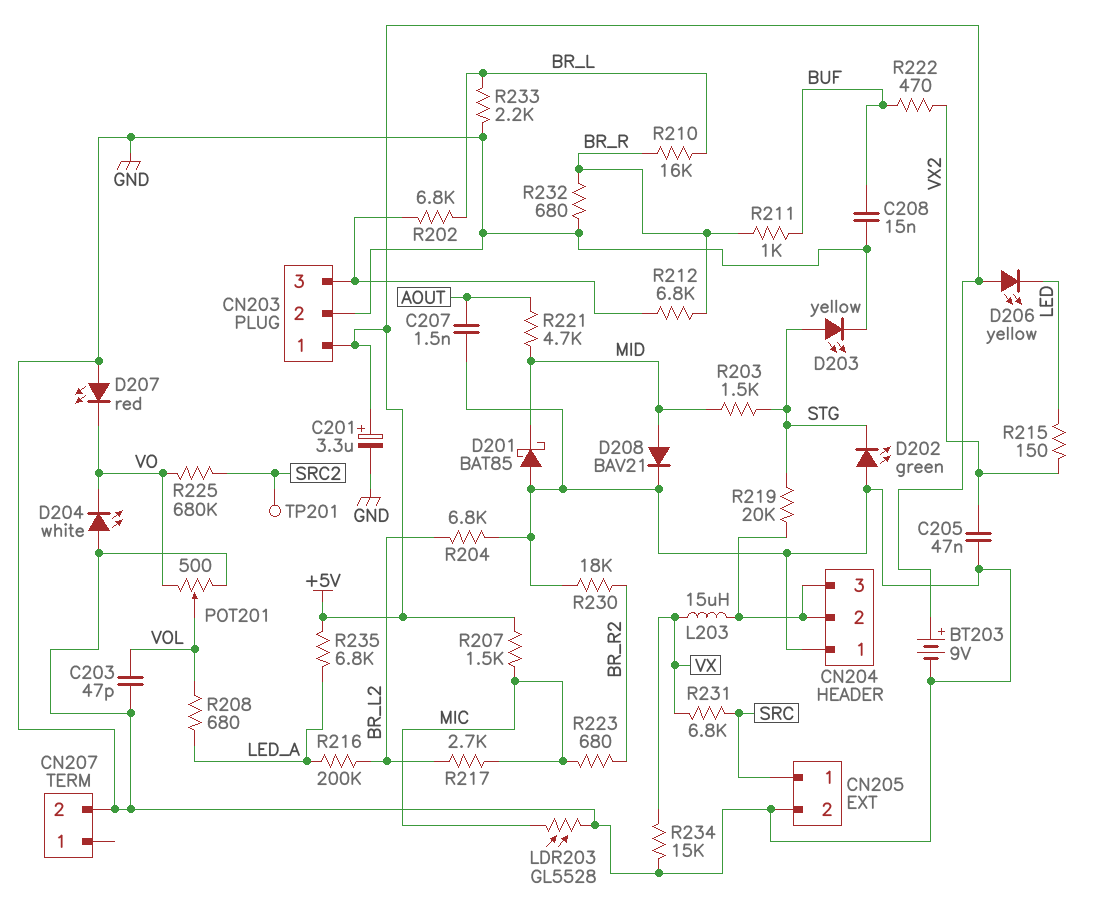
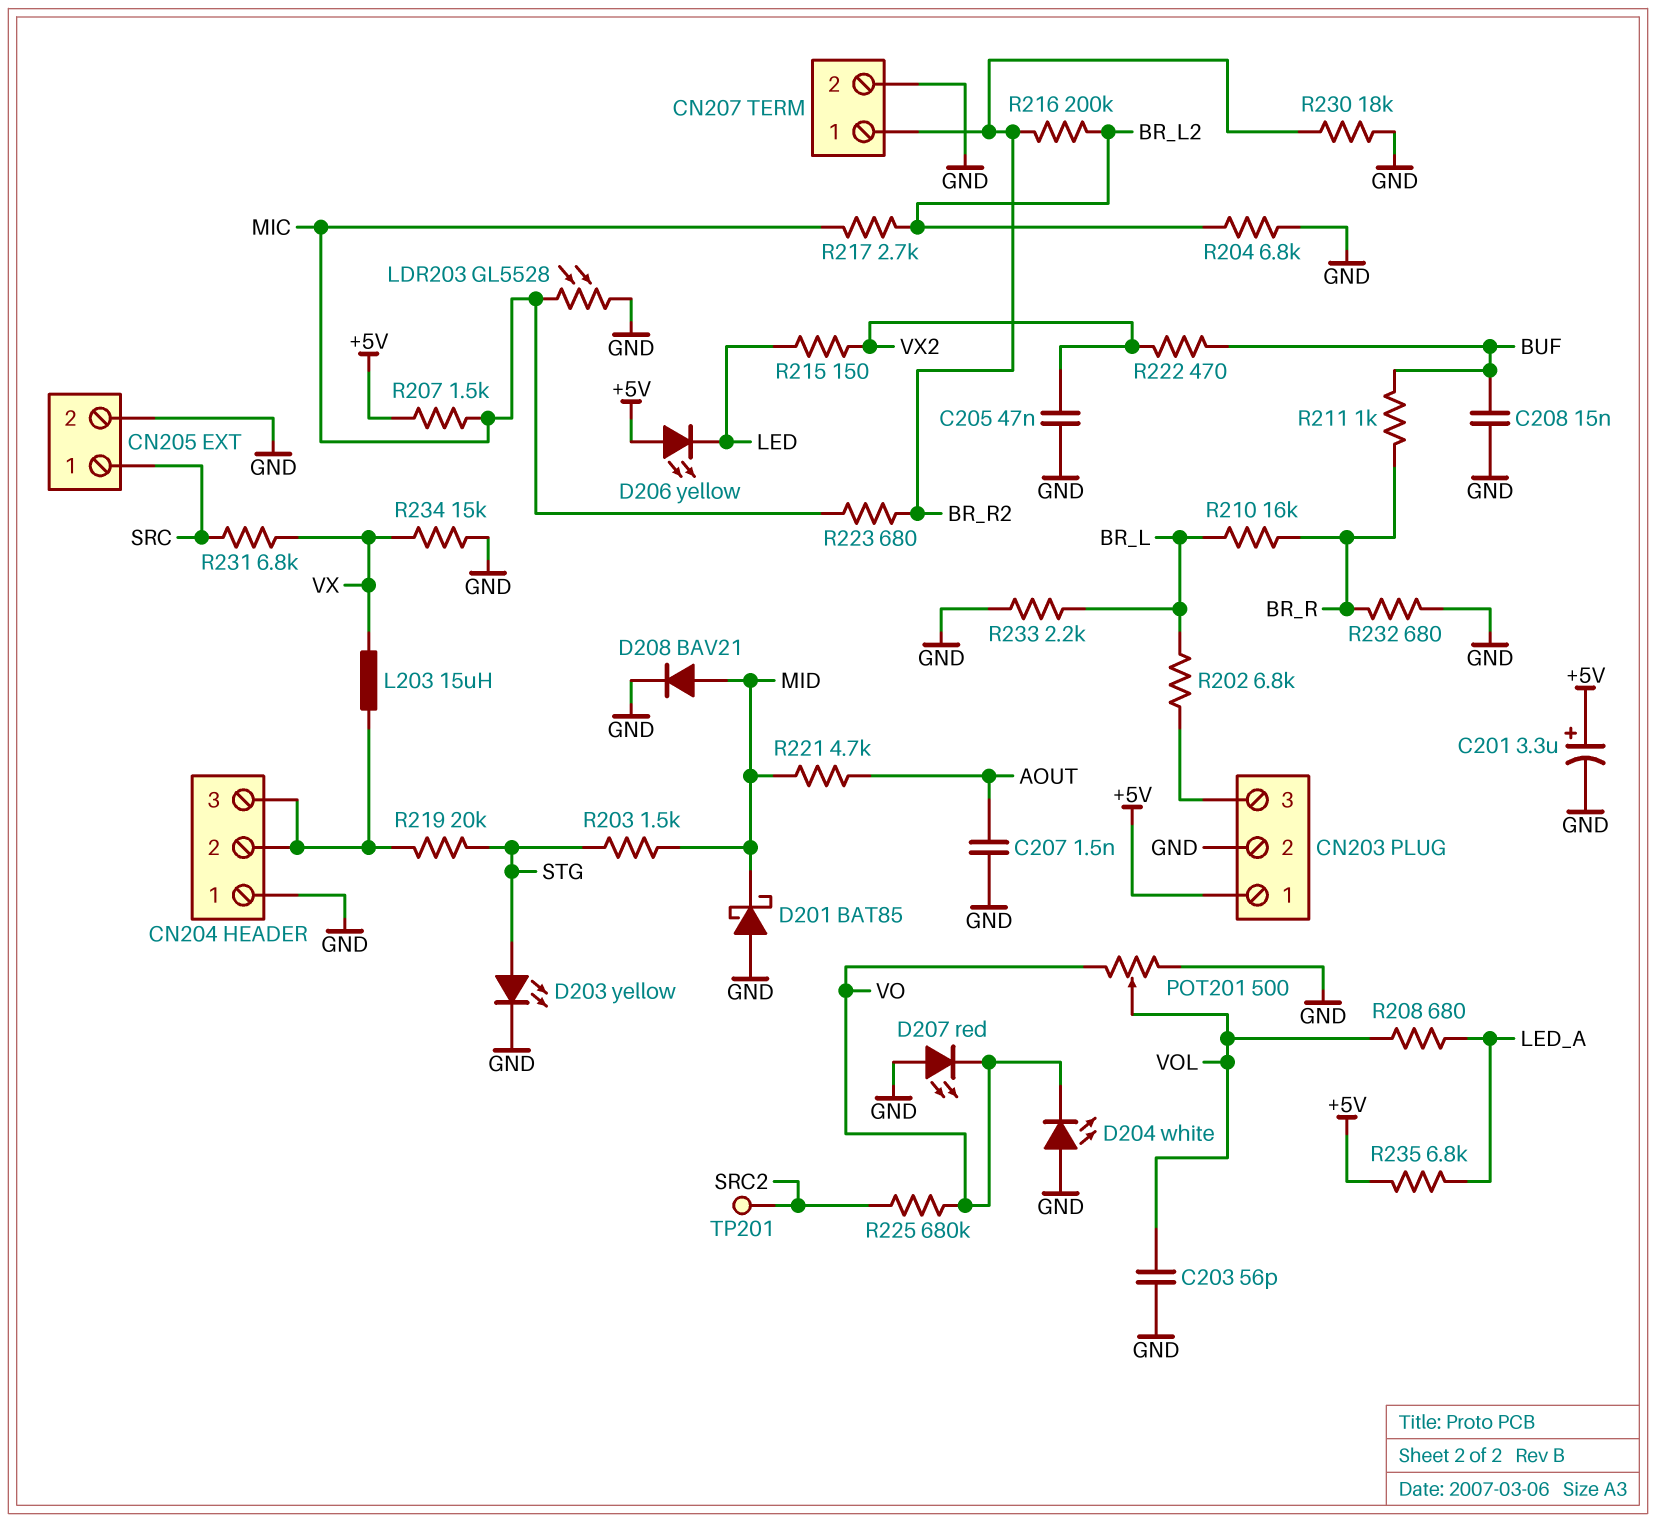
BT203: 9V (plus +5V, minus GND) -> none
C203: 47pF (GND, VOL) -> 56pF (GND, VOL)
CN207 pin 1: none -> BR_R2
D202: LED green (A GND, K STG) -> none
R212: 6.8k (BR_R, CN203/3) -> none
R216: 200k (BR_L2, LED_A) -> 200k (BR_L2, BR_R2)

